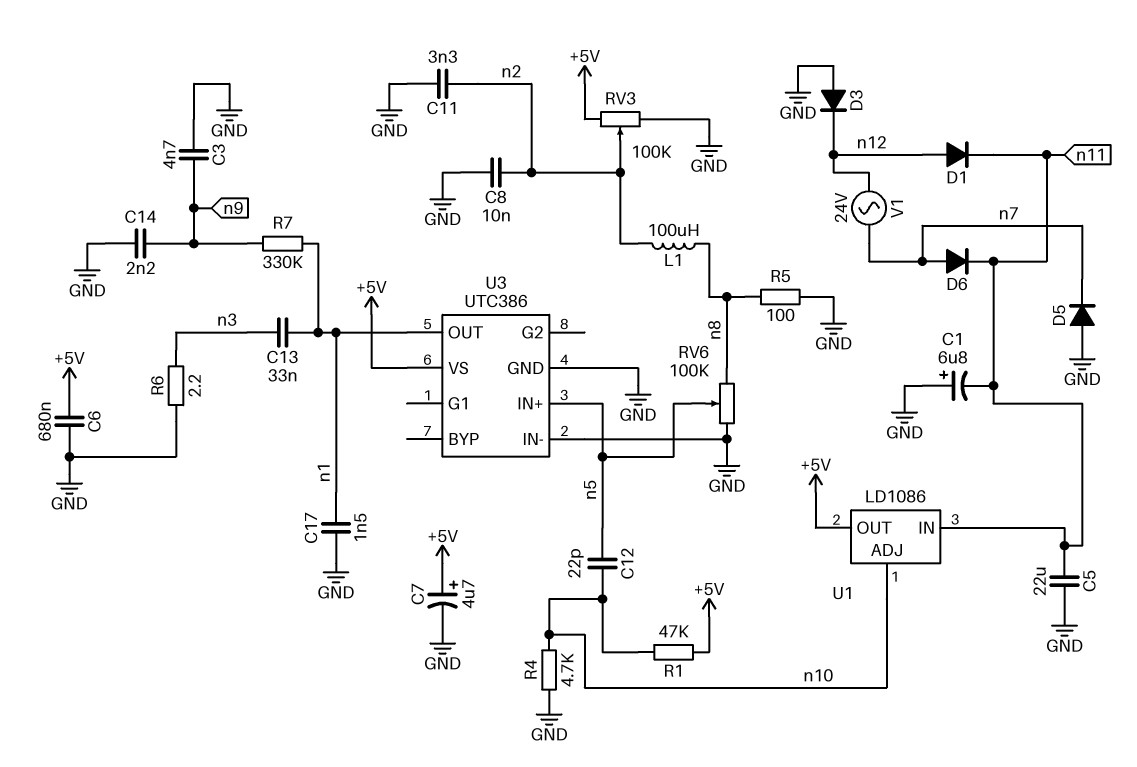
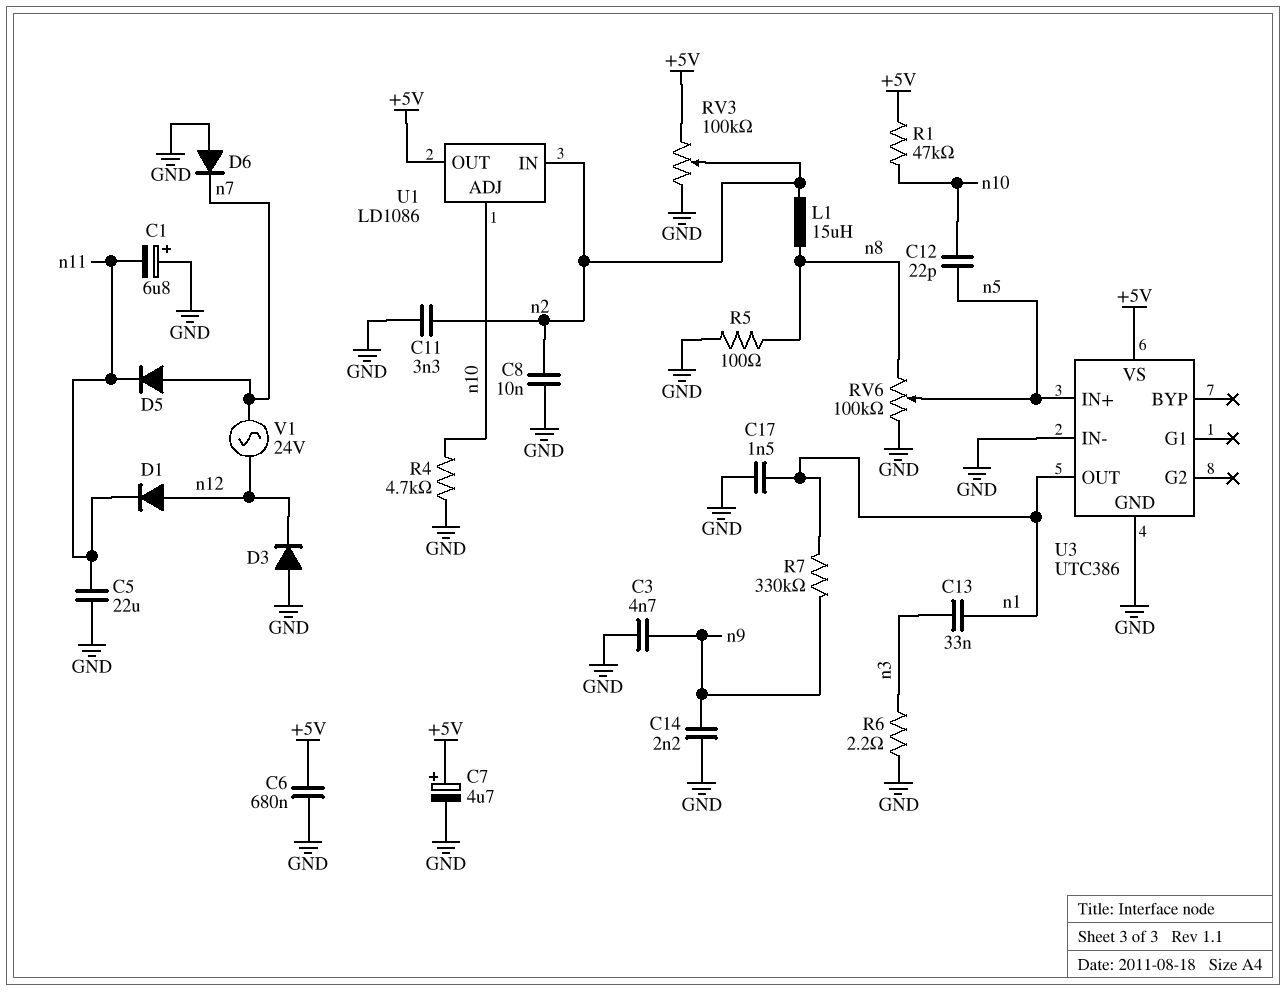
D5: diode (A GND, K n7) -> diode (A n7, K n11)
D6: diode (A n7, K n11) -> diode (A GND, K n7)
L1: 100uH (n2, n8) -> 15uH (n2, n8)
U1 pin IN: n11 -> n2

